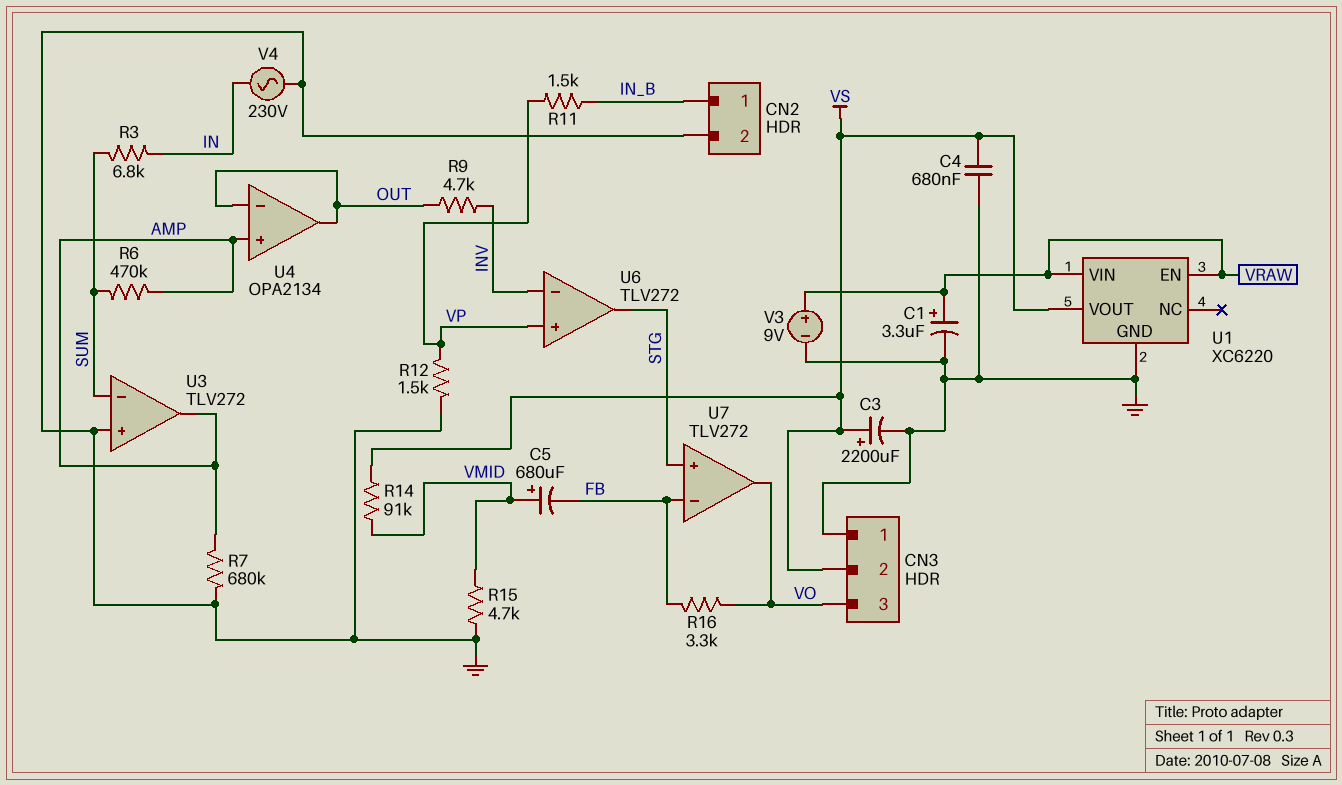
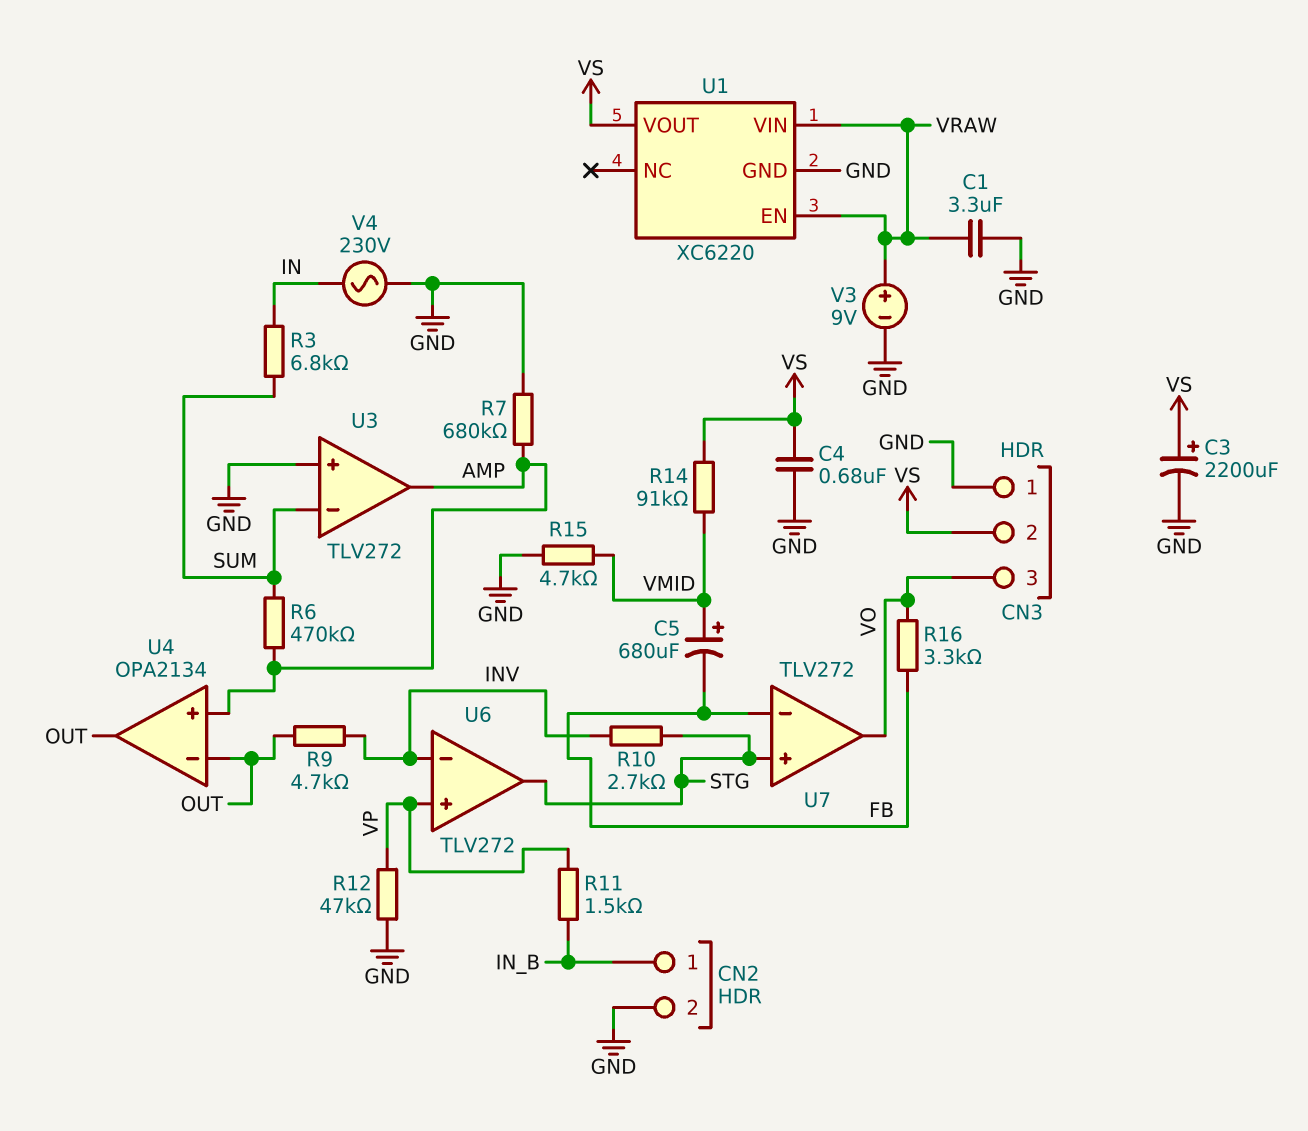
C1: 3.3uF (plus VRAW, minus GND) -> 3.3uF (GND, VRAW)
R10: none -> 2.7k (INV, STG)
R12: 1.5k (GND, VP) -> 47k (GND, VP)

